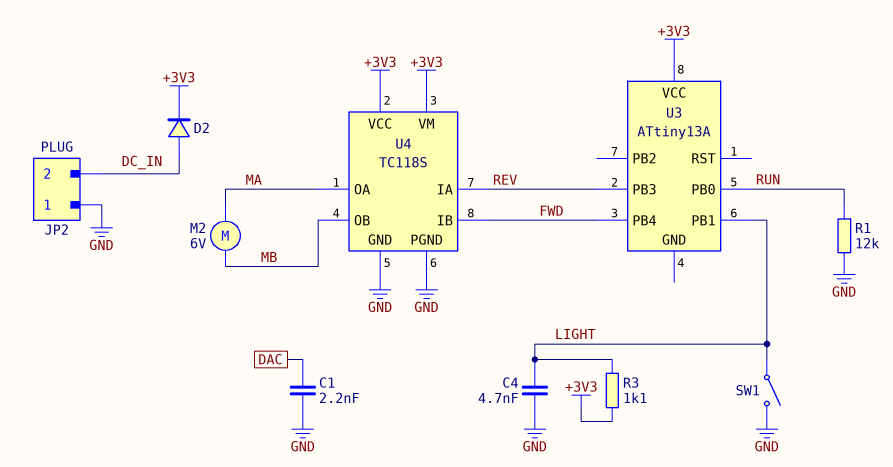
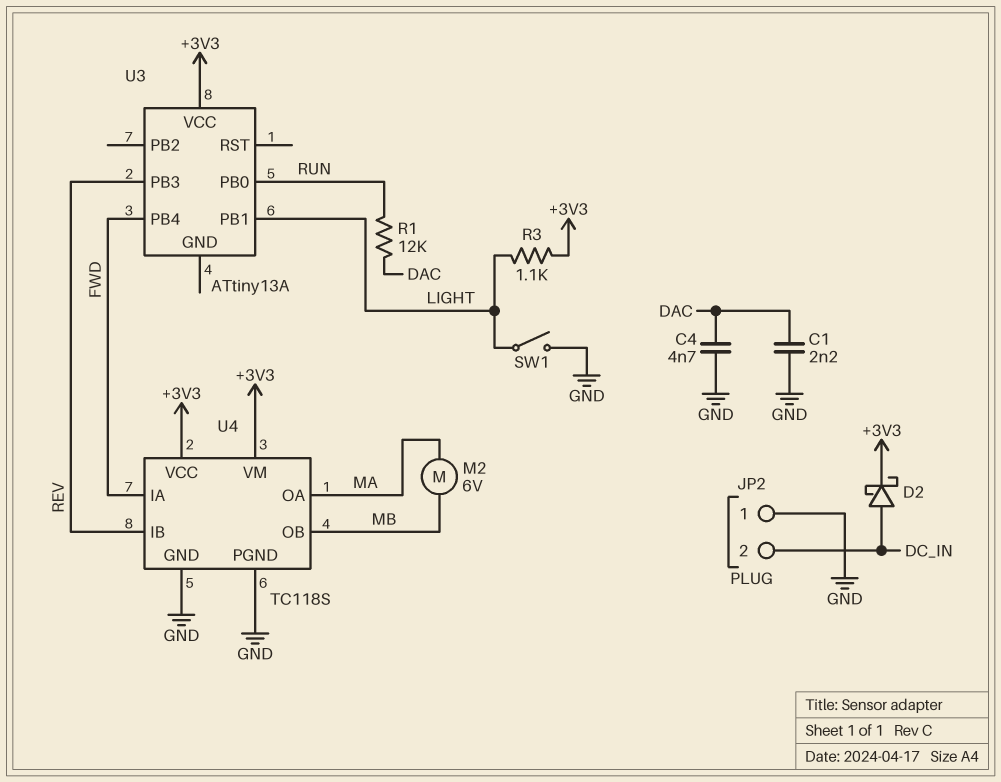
C4: 4.7nF (GND, LIGHT) -> 4.7nF (DAC, GND)
D2: diode (A DC_IN, K +3V3) -> schottky (A DC_IN, K +3V3)
R1: 12k (GND, RUN) -> 12k (DAC, RUN)
U4 pin IA: REV -> FWD
U4 pin IB: FWD -> REV

